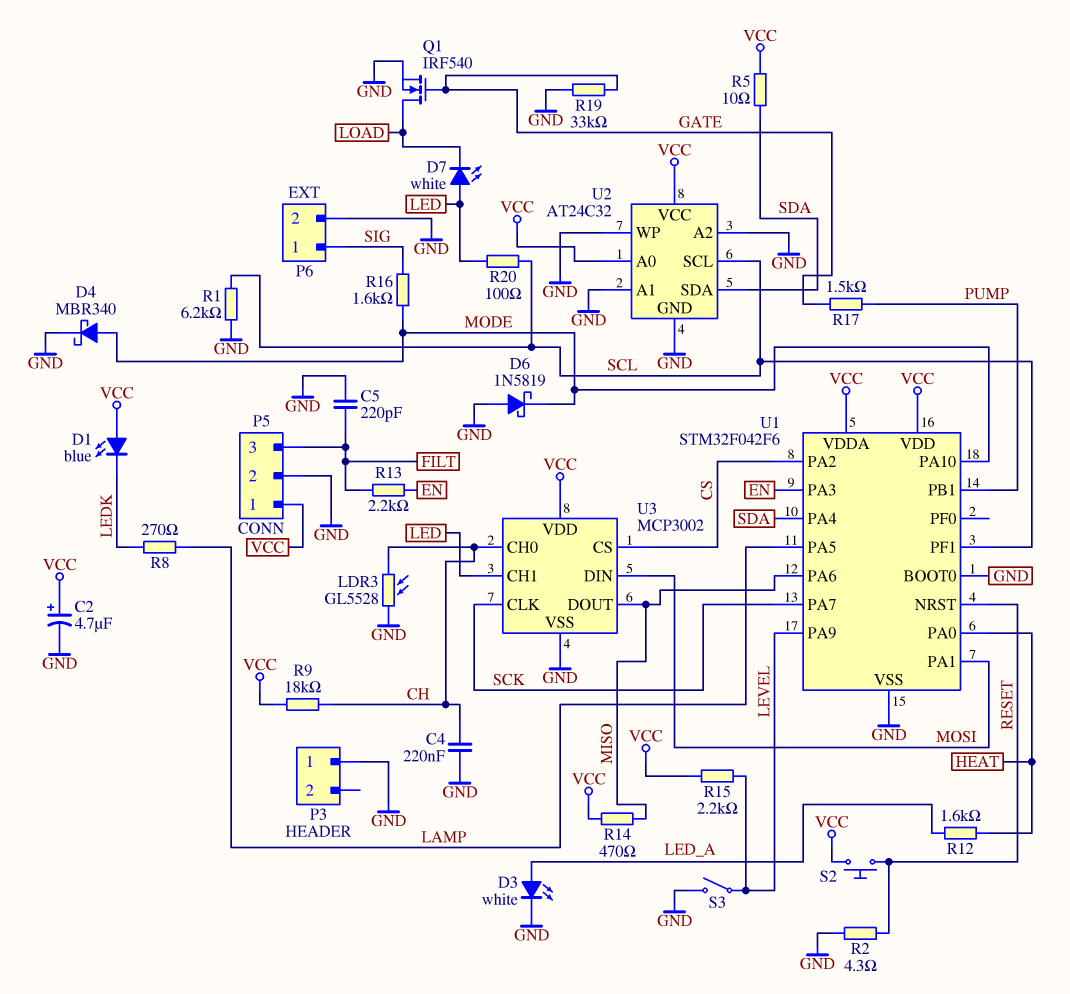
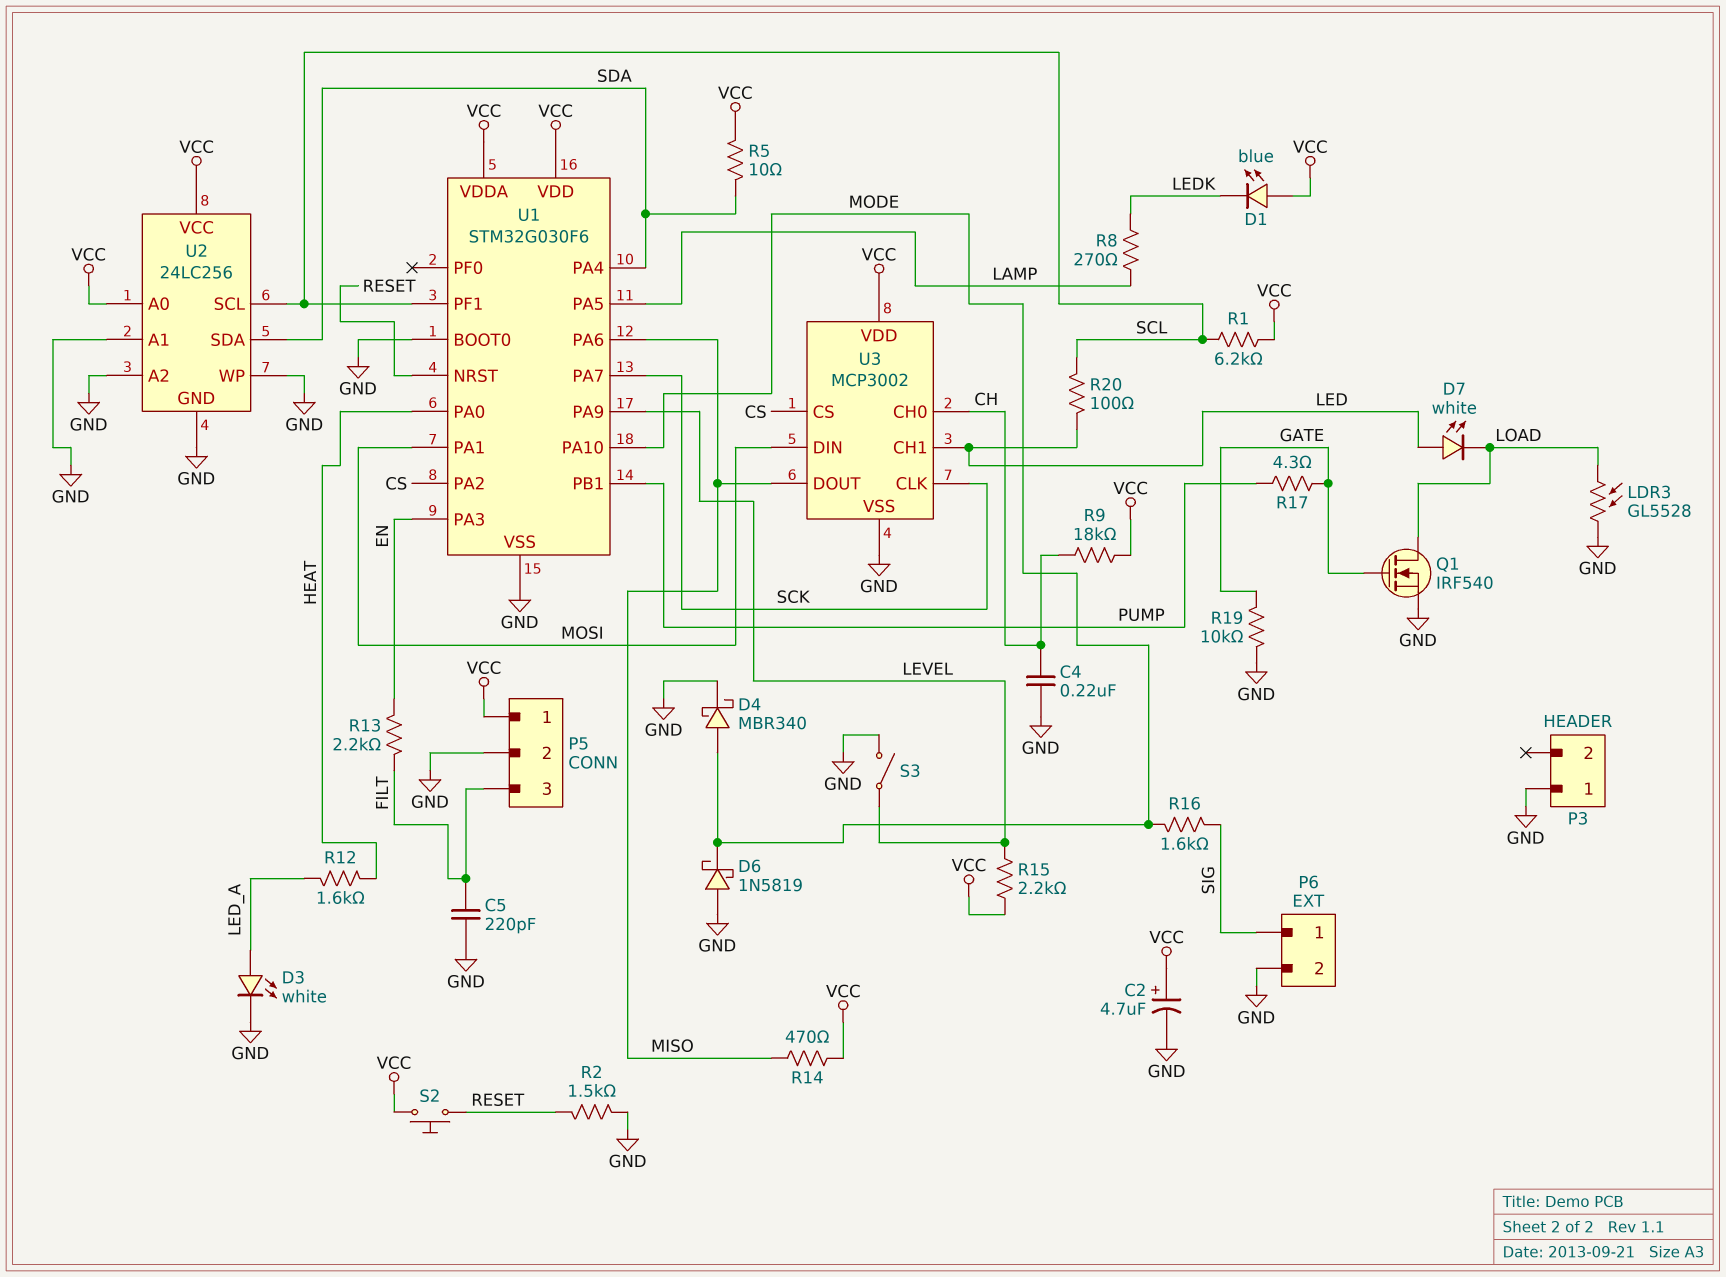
LDR3: GL5528 (CH, GND) -> GL5528 (GND, LOAD)
R1: 6.2k (GND, SCL) -> 6.2k (SCL, VCC)
R2: 4.3 (GND, RESET) -> 1.5k (GND, RESET)
R17: 1.5k (GATE, PUMP) -> 4.3 (GATE, PUMP)
R19: 33k (GATE, GND) -> 10k (GATE, GND)
U1: STM32F042F6 -> STM32G030F6
U2: AT24C32 -> 24LC256

